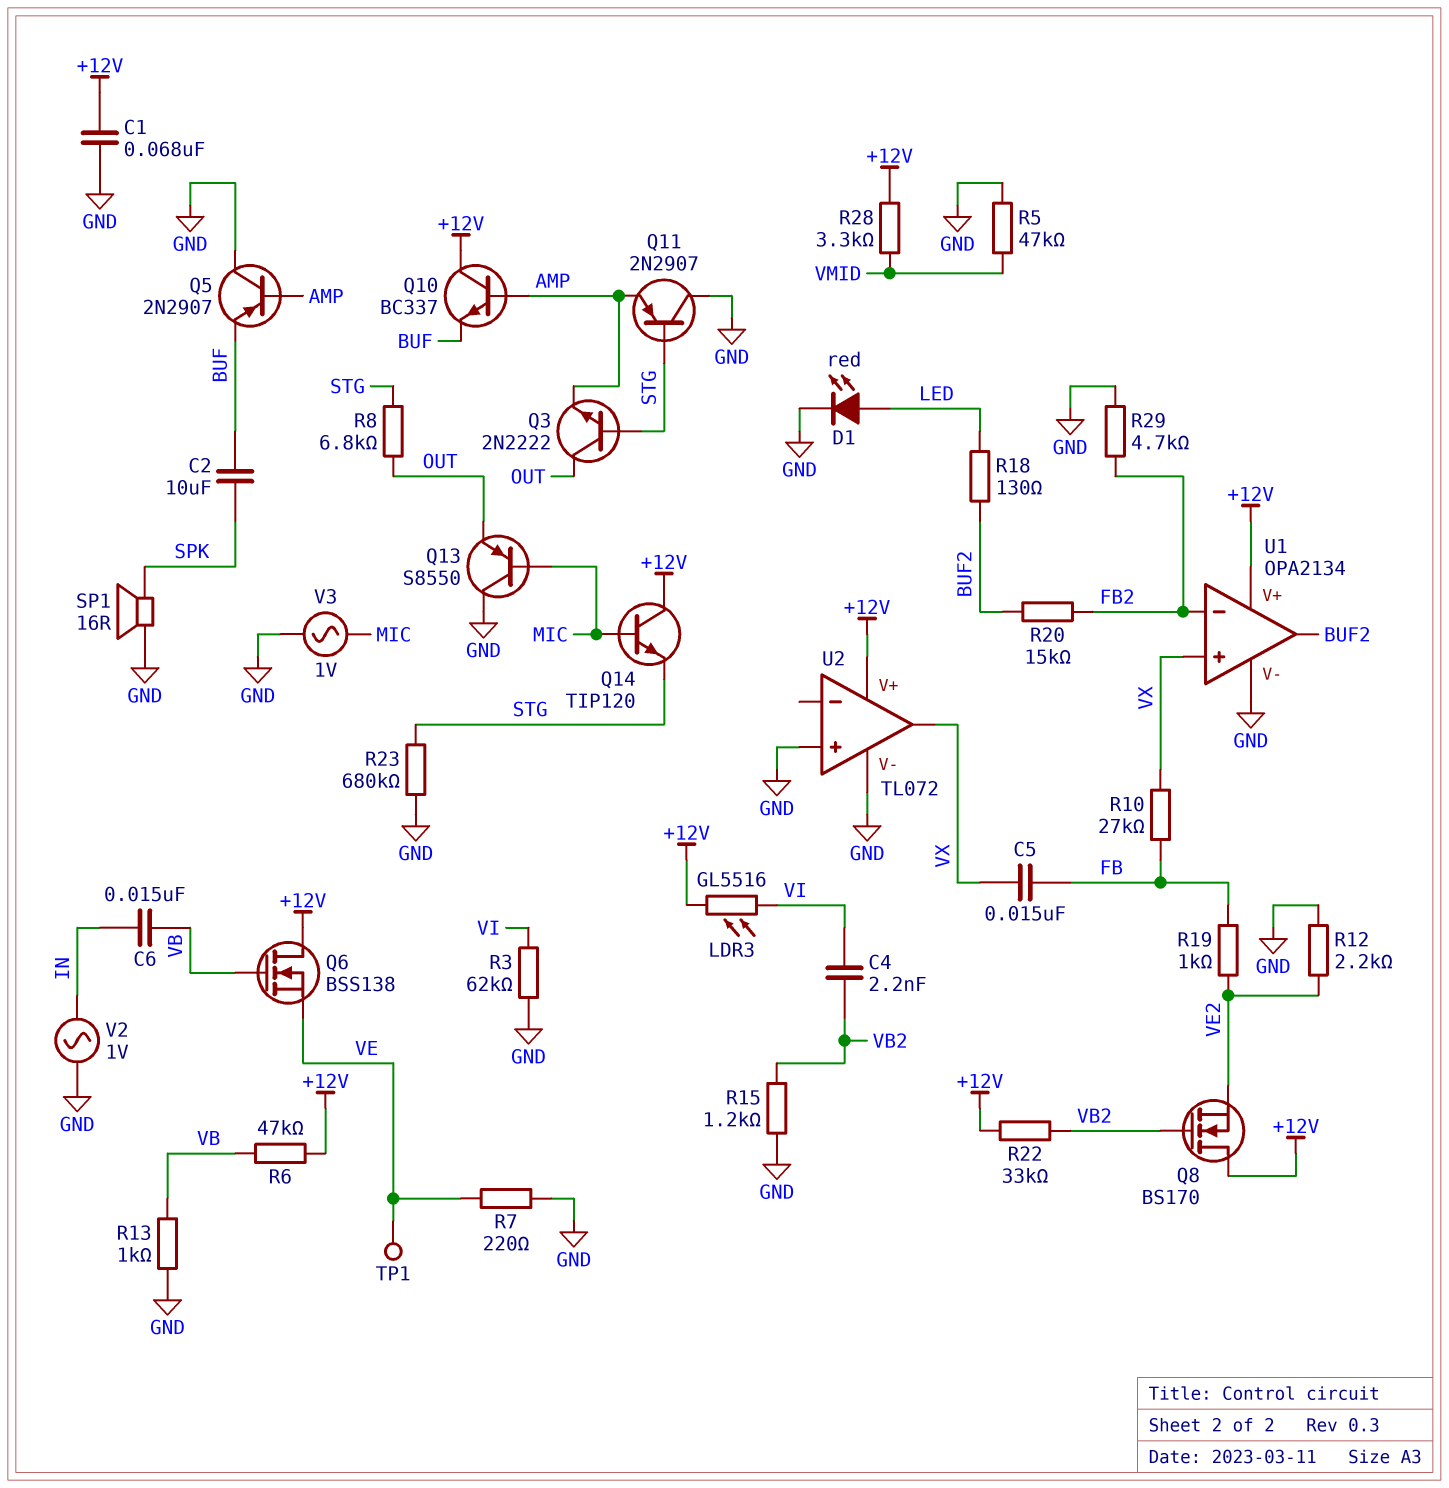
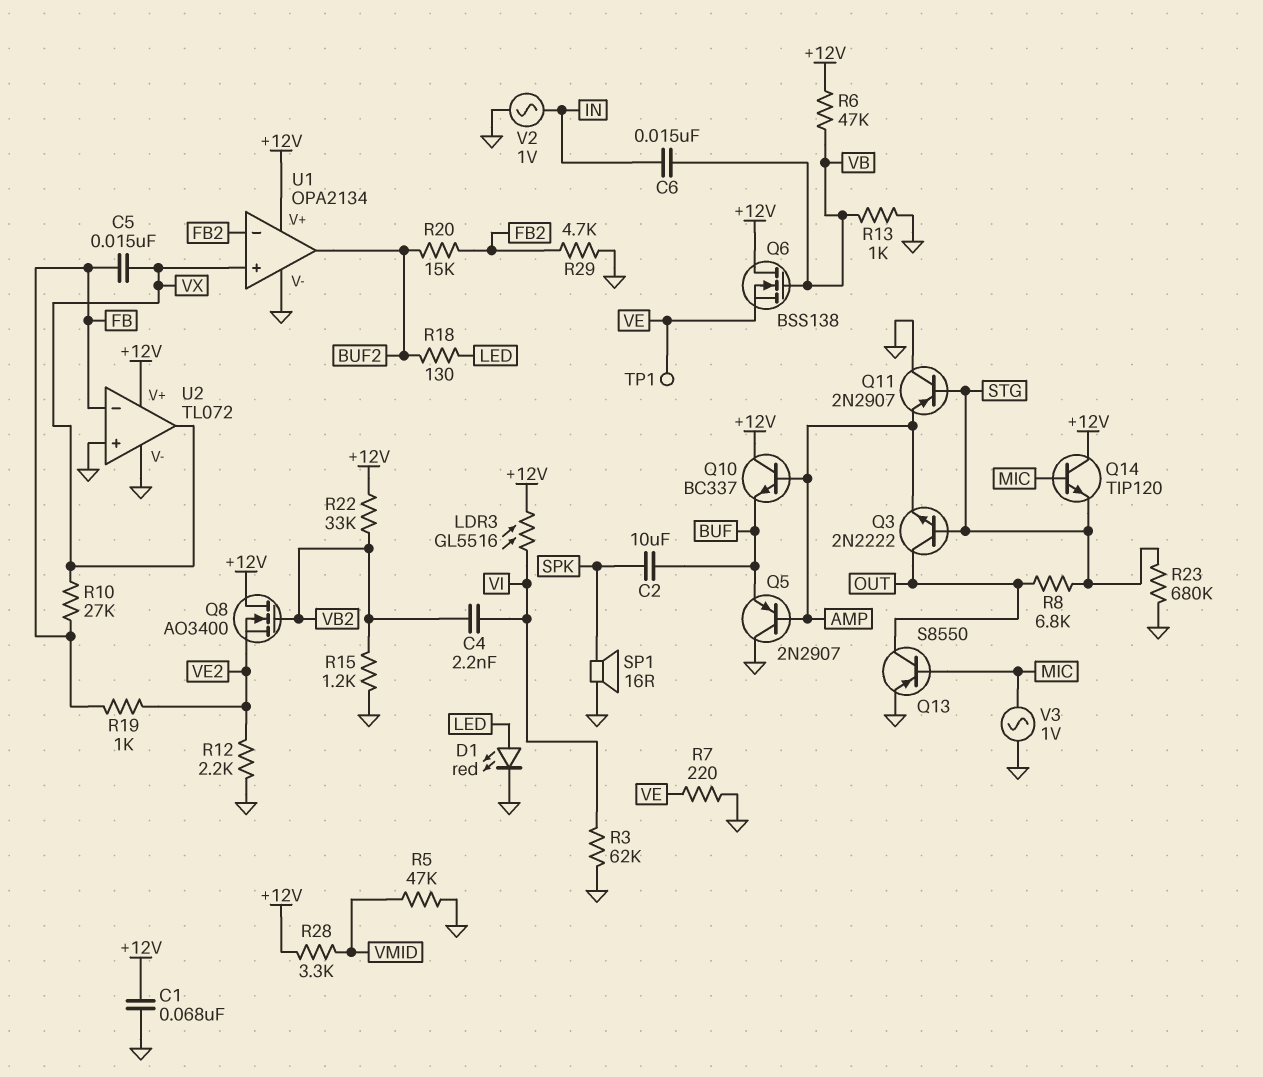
Q8: NMOS BS170 (G VB2, D +12V, S VE2) -> NMOS AO3400 (G VB2, D +12V, S VE2)
Q13: PNP S8550 (B MIC, C GND, E OUT) -> PNP S8550 (B MIC, C OUT, E GND)
U2 pin in-: none -> FB

